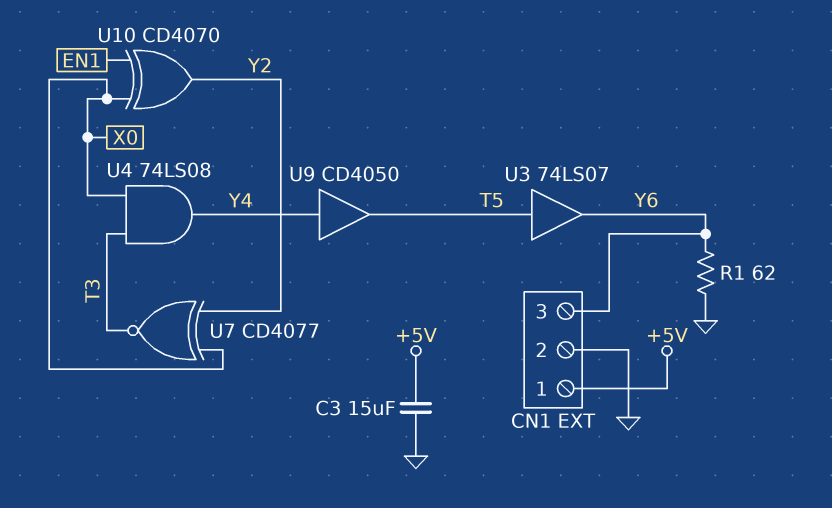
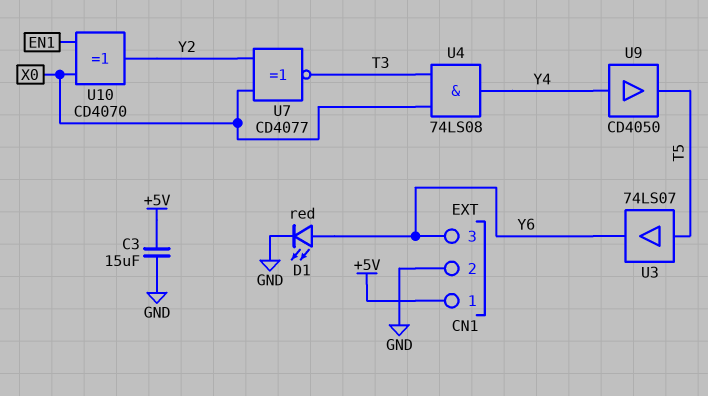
D1: none -> LED red (A Y6, K GND)
R1: 62 (GND, Y6) -> none

